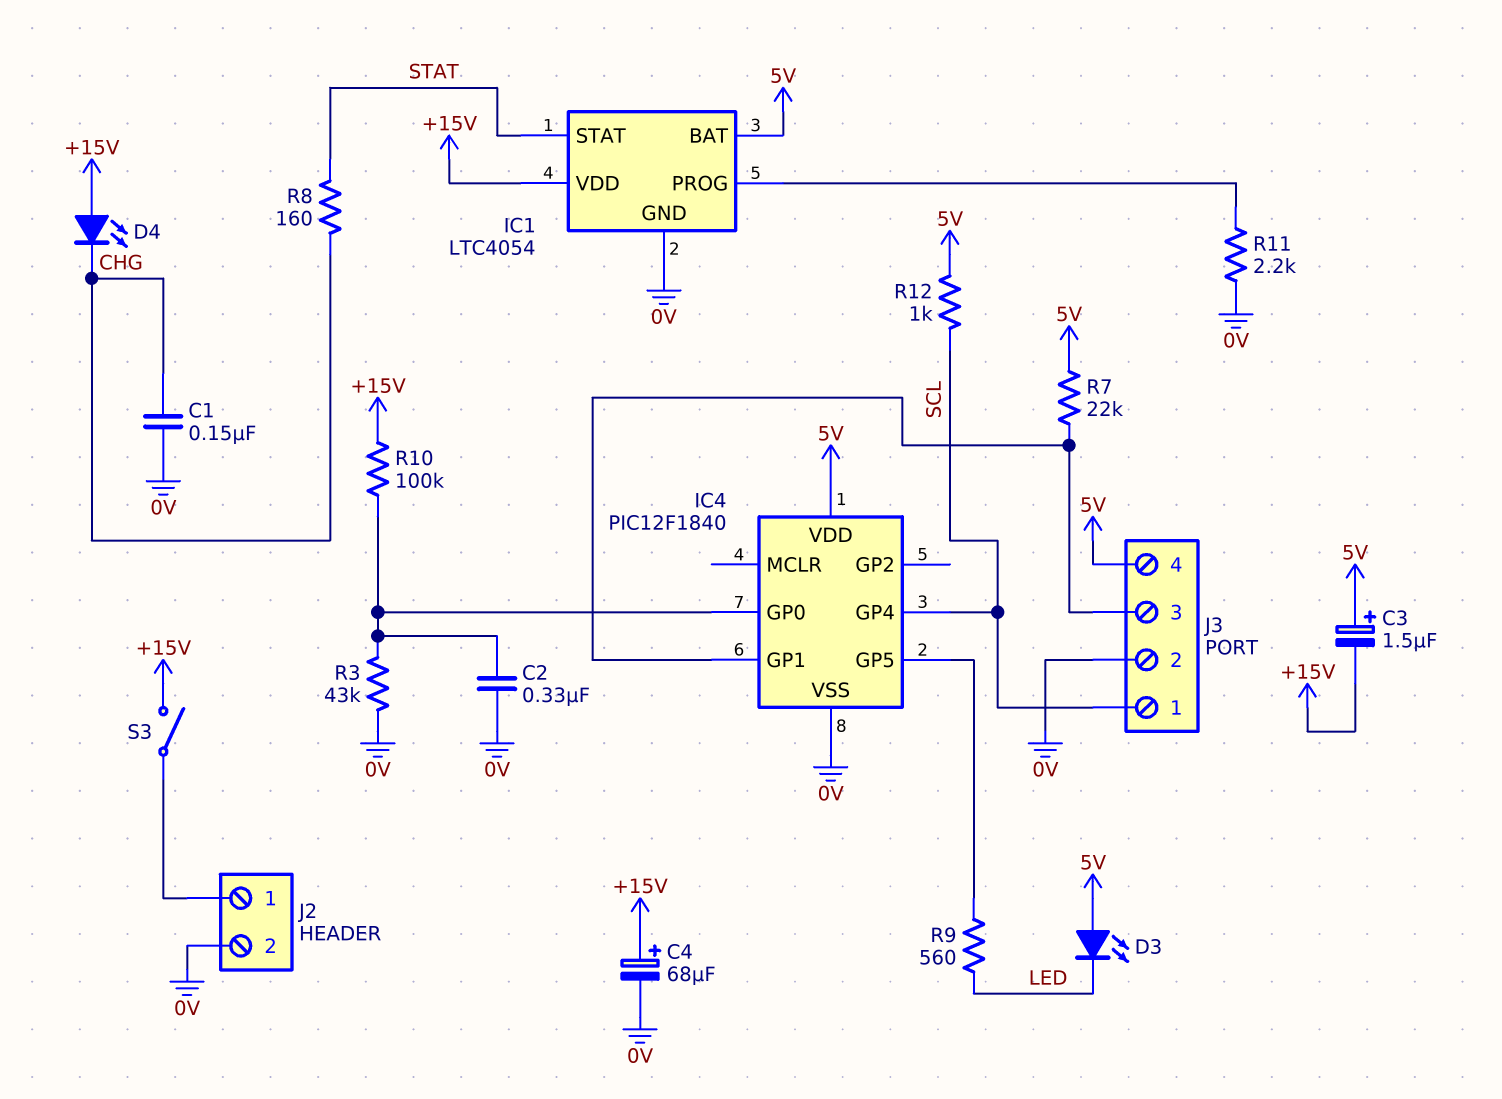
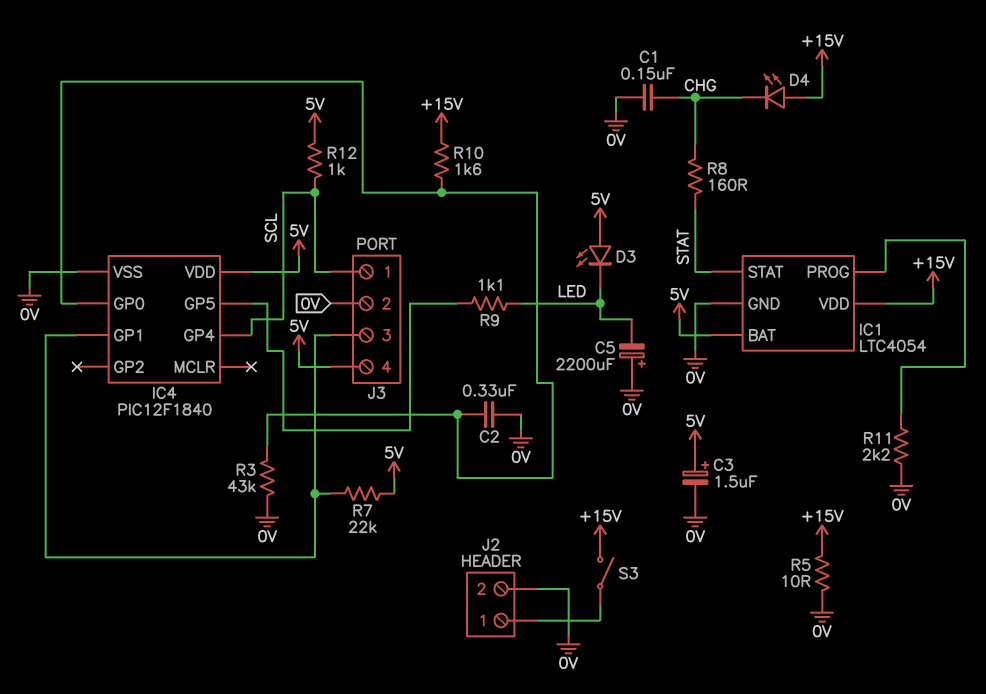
C3: 1.5uF (plus 5V, minus +15V) -> 1.5uF (plus 5V, minus 0V)
C4: 68uF (plus +15V, minus 0V) -> none
C5: none -> 2200uF (plus 0V, minus LED)
R5: none -> 10 (+15V, 0V)
R9: 560 (IC4/GP5, LED) -> 1.1k (IC4/GP5, LED)
R10: 100k (+15V, IC4/GP0) -> 1.6k (+15V, IC4/GP0)

